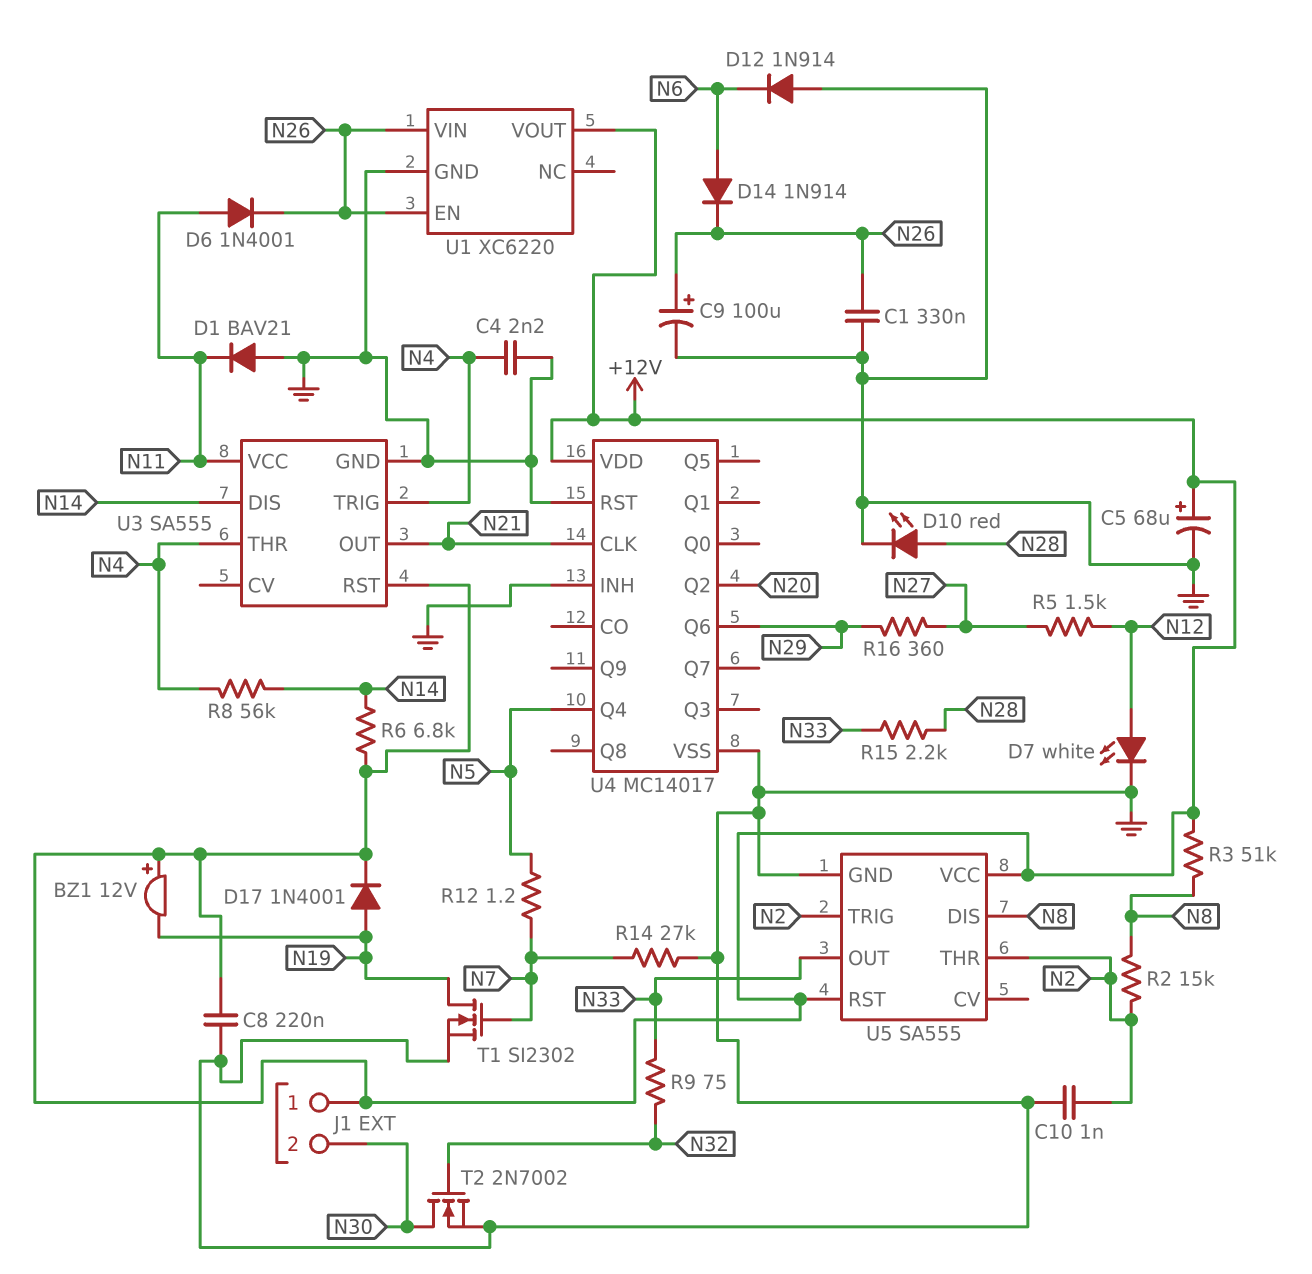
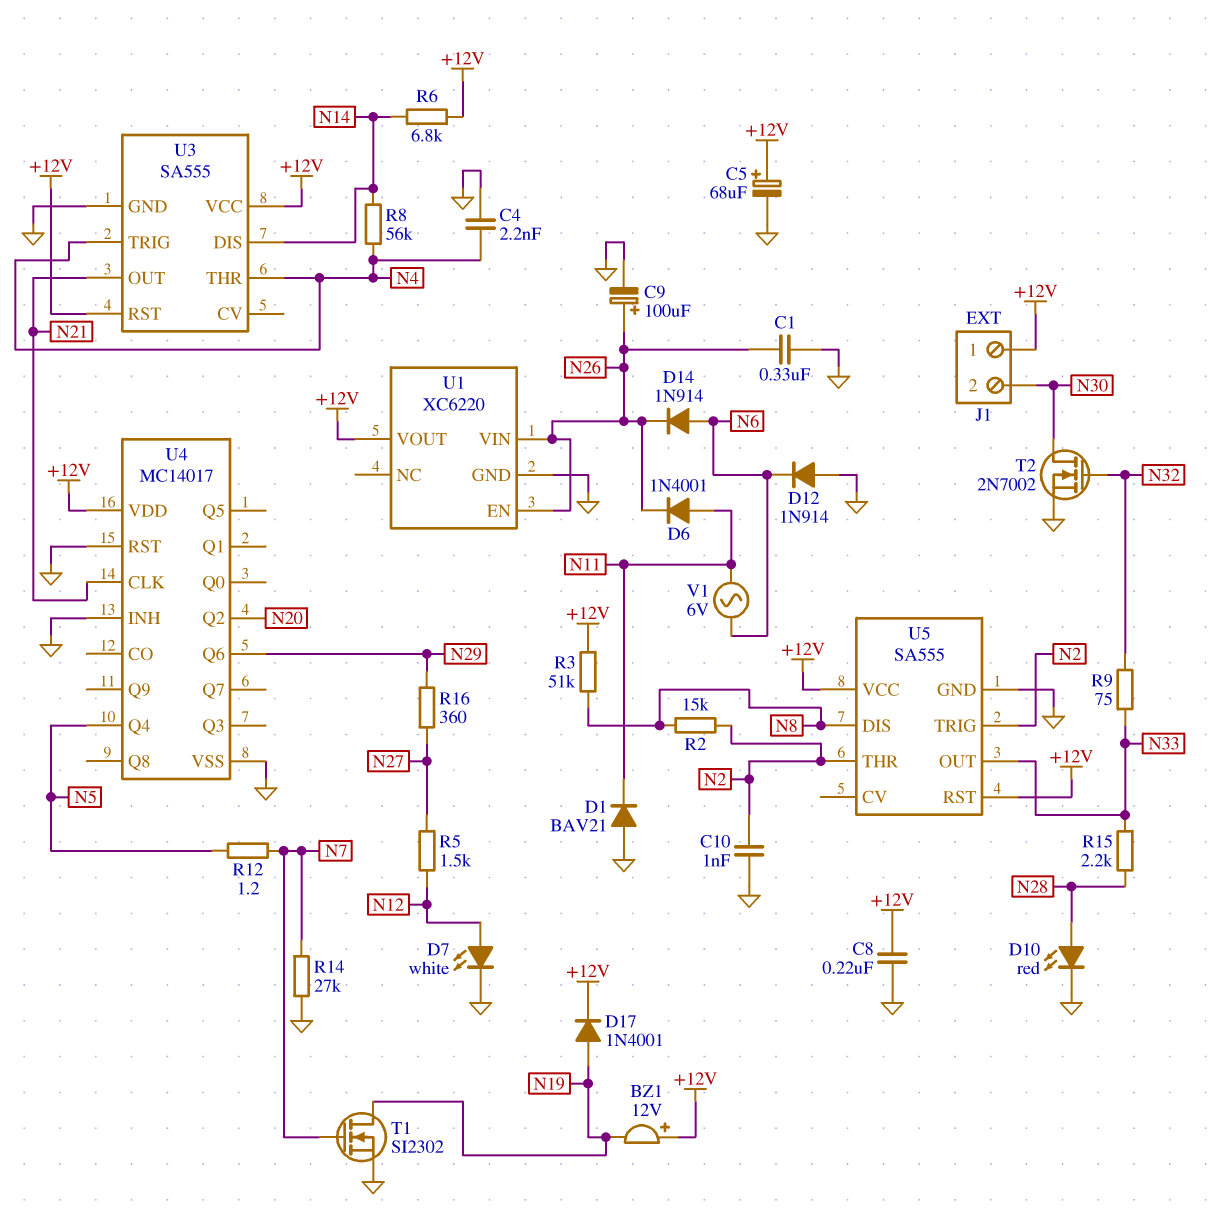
U3 pin VCC: N11 -> +12V
V1: none -> AC 6V (N6, N11)

